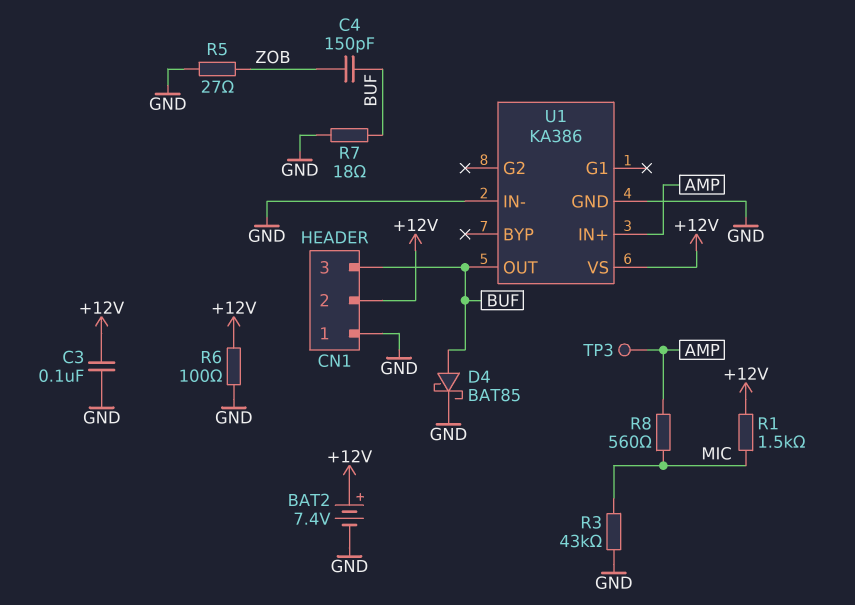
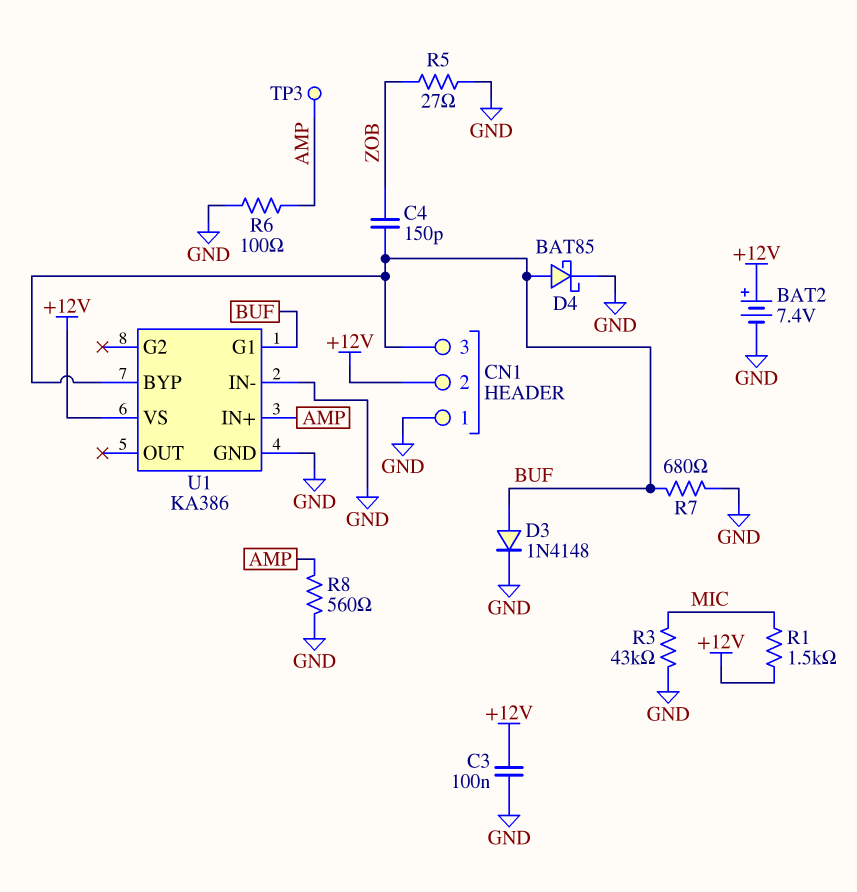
D3: none -> diode 1N4148 (A BUF, K GND)
R6: 100 (+12V, GND) -> 100 (AMP, GND)
R7: 18 (BUF, GND) -> 680 (BUF, GND)
R8: 560 (AMP, MIC) -> 560 (AMP, GND)
U1 pin BYP: none -> BUF
U1 pin G1: none -> BUF
U1 pin OUT: BUF -> none

